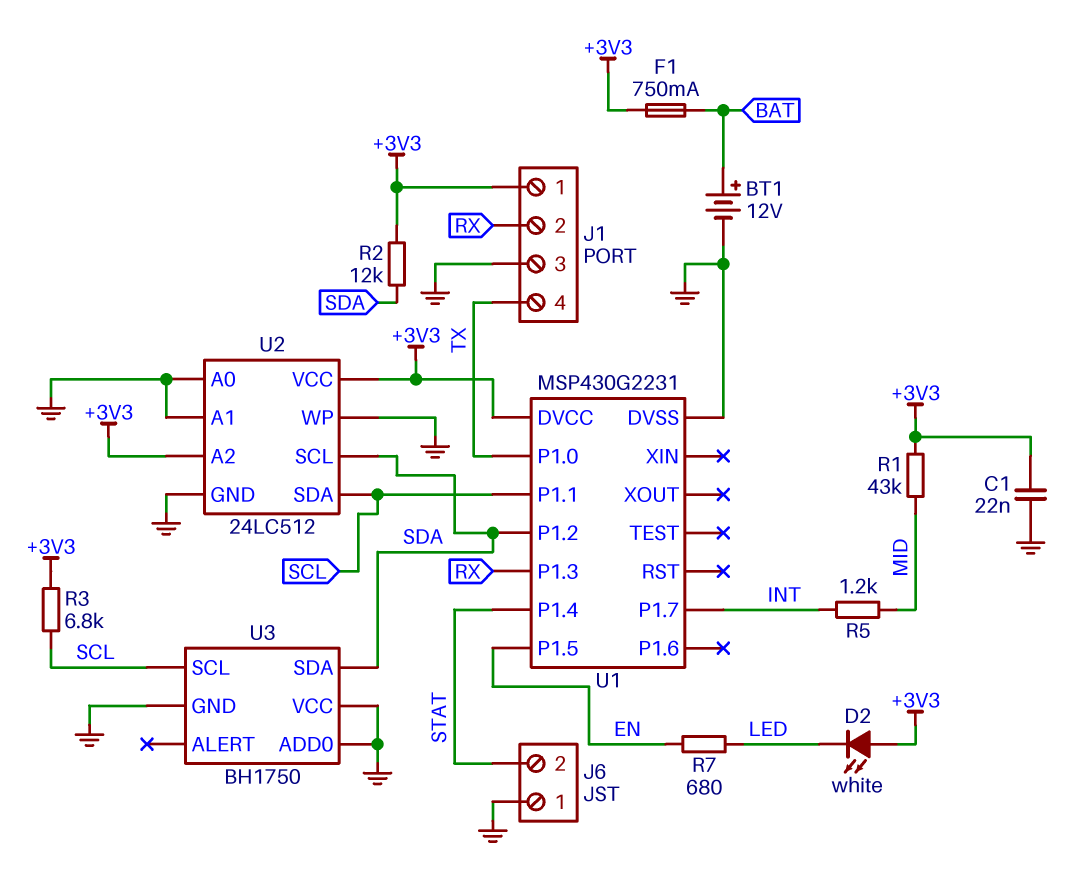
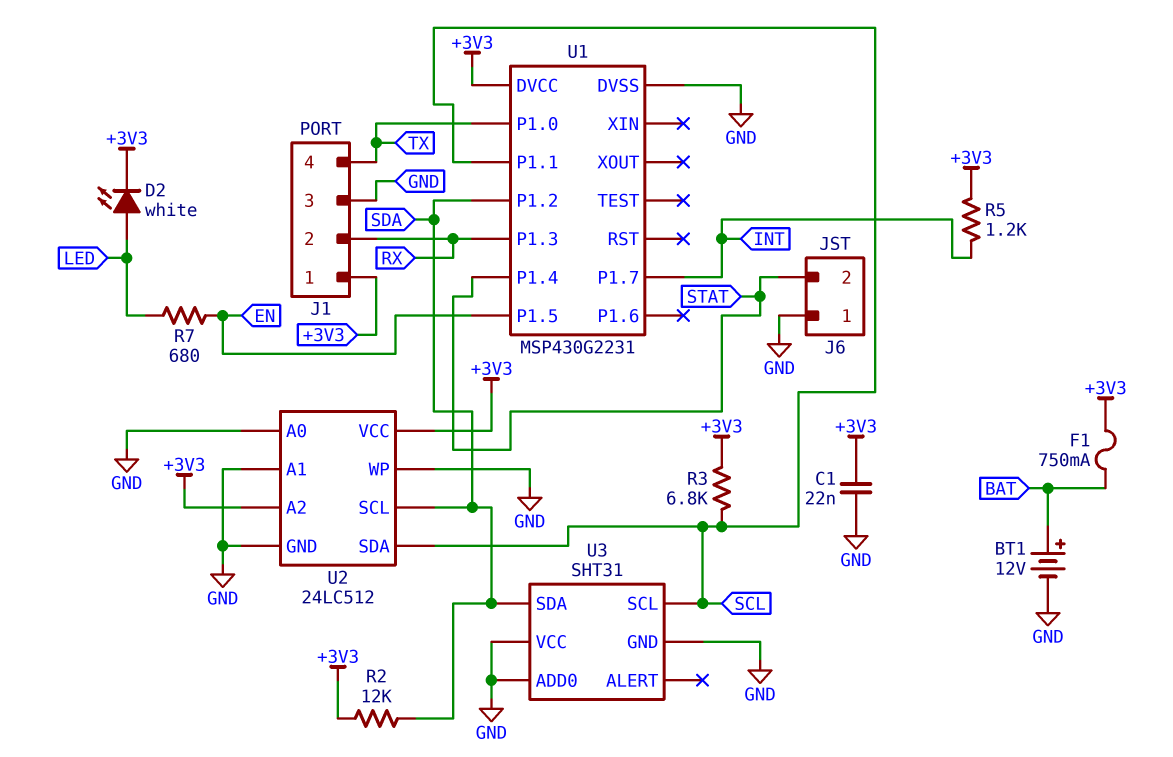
D2: LED white (A +3V3, K LED) -> LED white (A LED, K +3V3)
R1: 43k (+3V3, MID) -> none
R5: 1.2k (INT, MID) -> 1.2k (+3V3, INT)
U3: BH1750 -> SHT31

